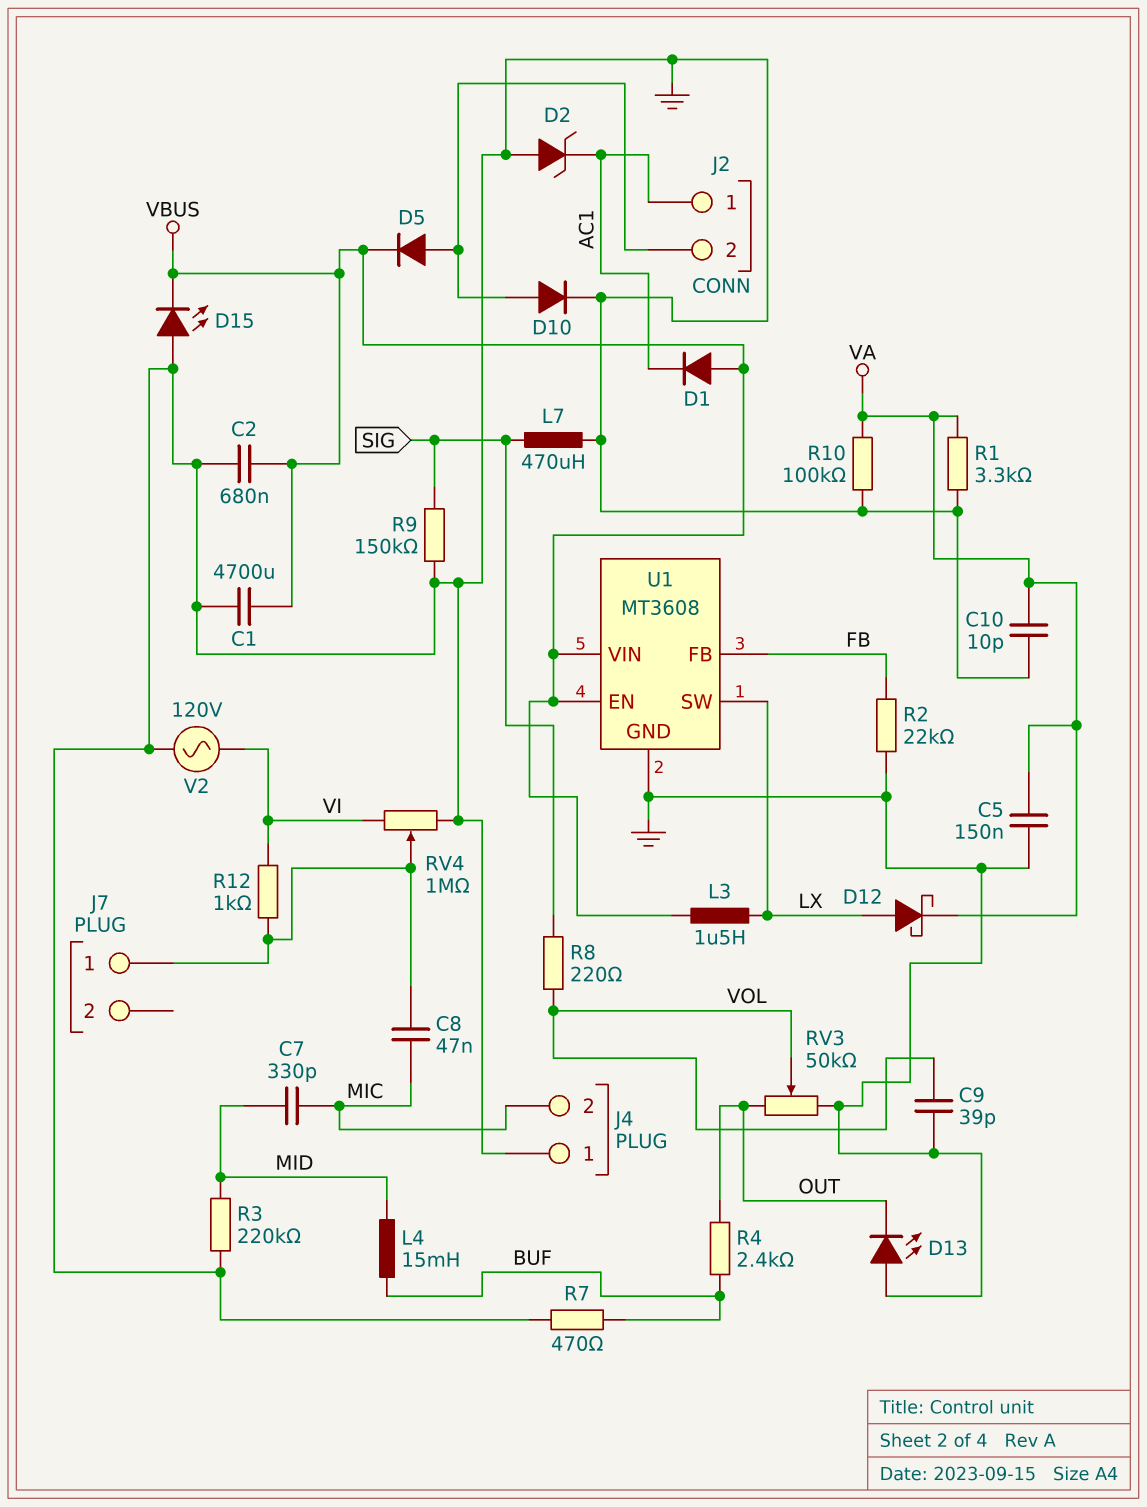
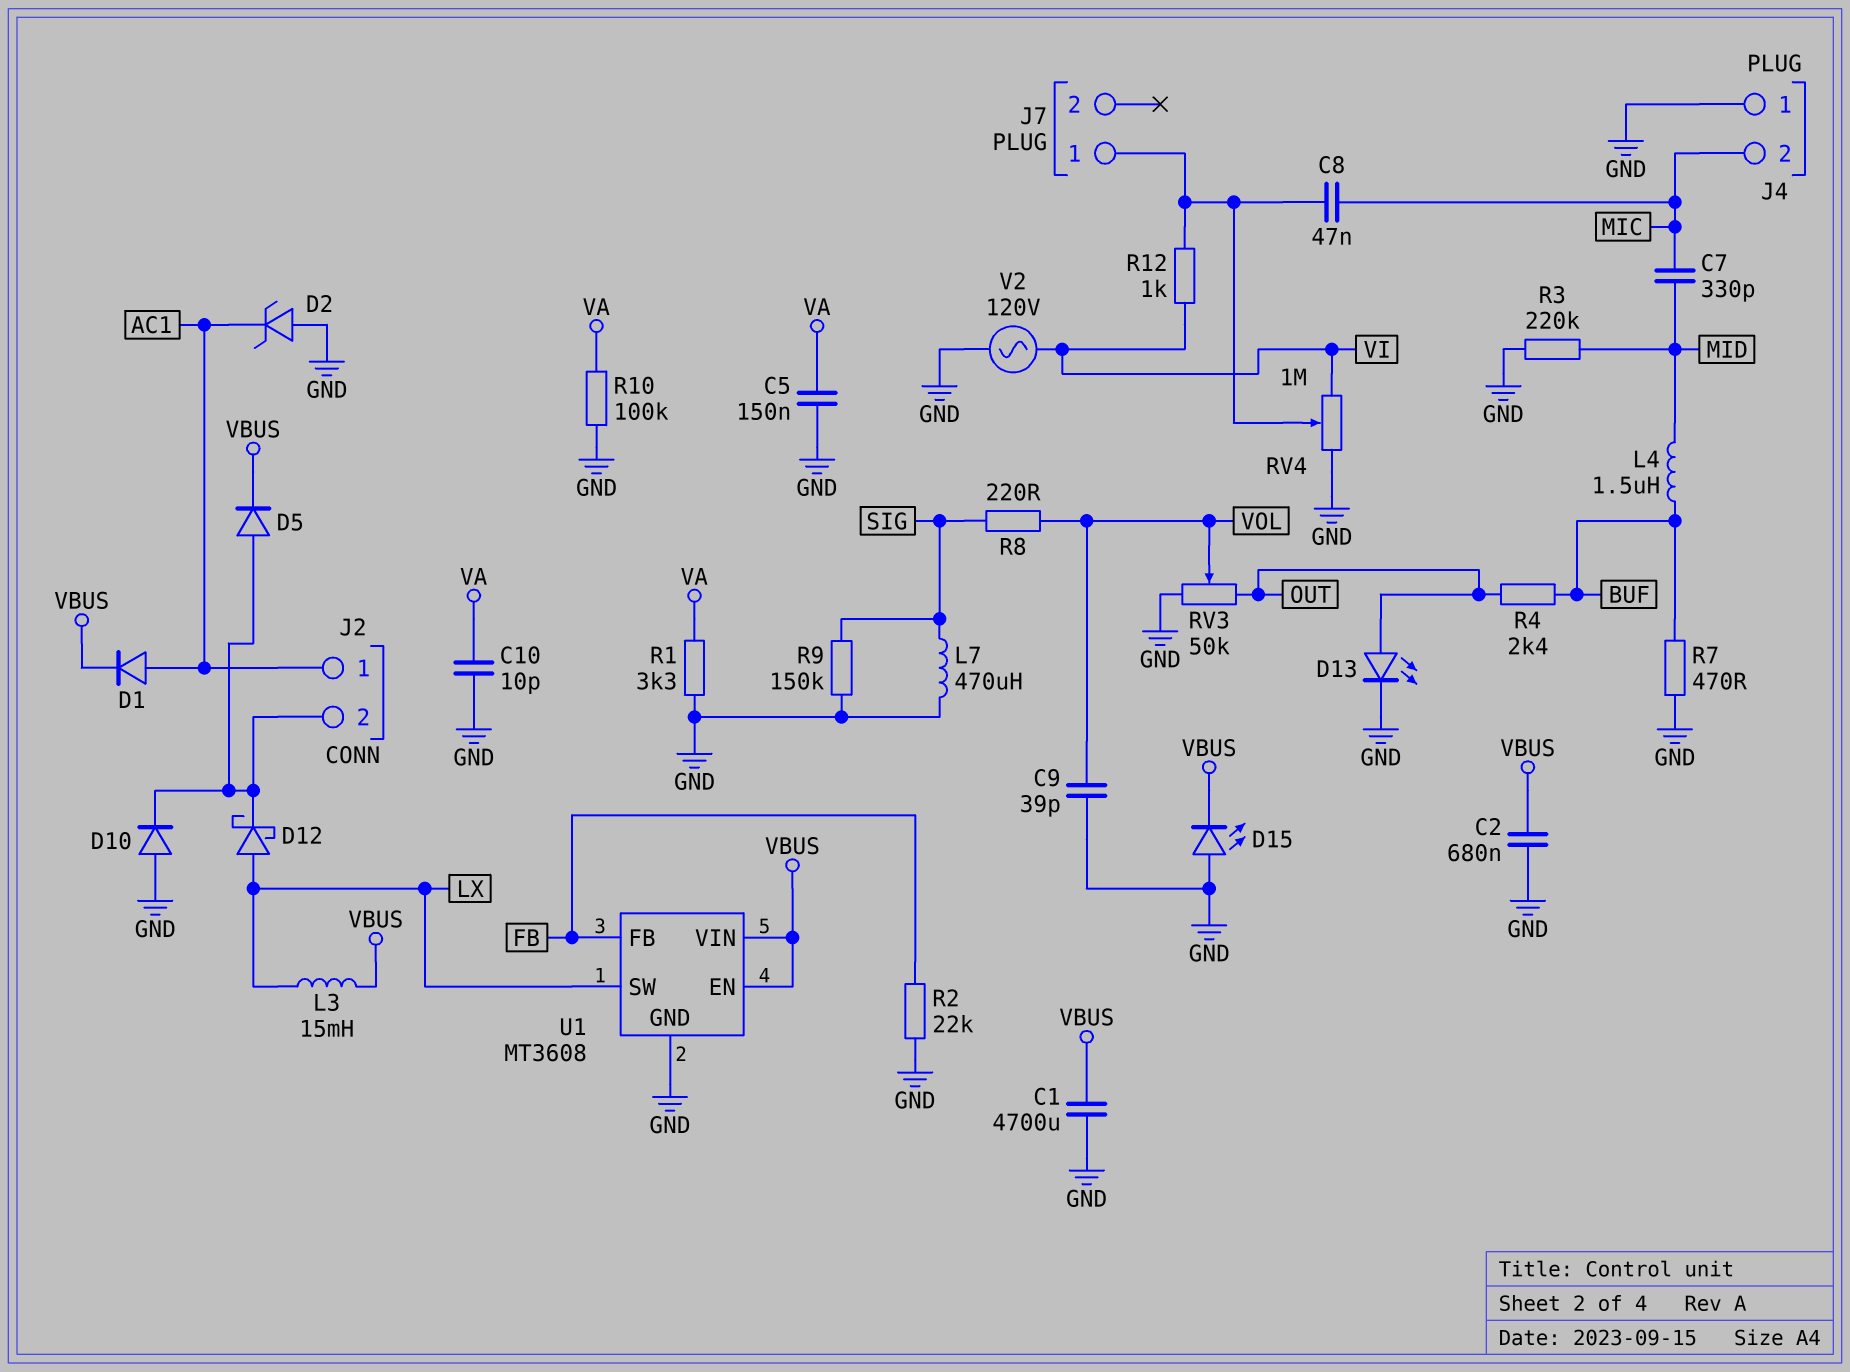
D1: diode (A VBUS, K AC1) -> diode (A AC1, K VBUS)
D10: diode (A J2/2, K GND) -> diode (A GND, K J2/2)
D12: schottky (A LX, K VA) -> schottky (A LX, K J2/2)
D13: LED (A GND, K OUT) -> LED (A OUT, K GND)
L3: 1.5uH (LX, VBUS) -> 15mH (LX, VBUS)
L4: 15mH (BUF, MID) -> 1.5uH (BUF, MID)

